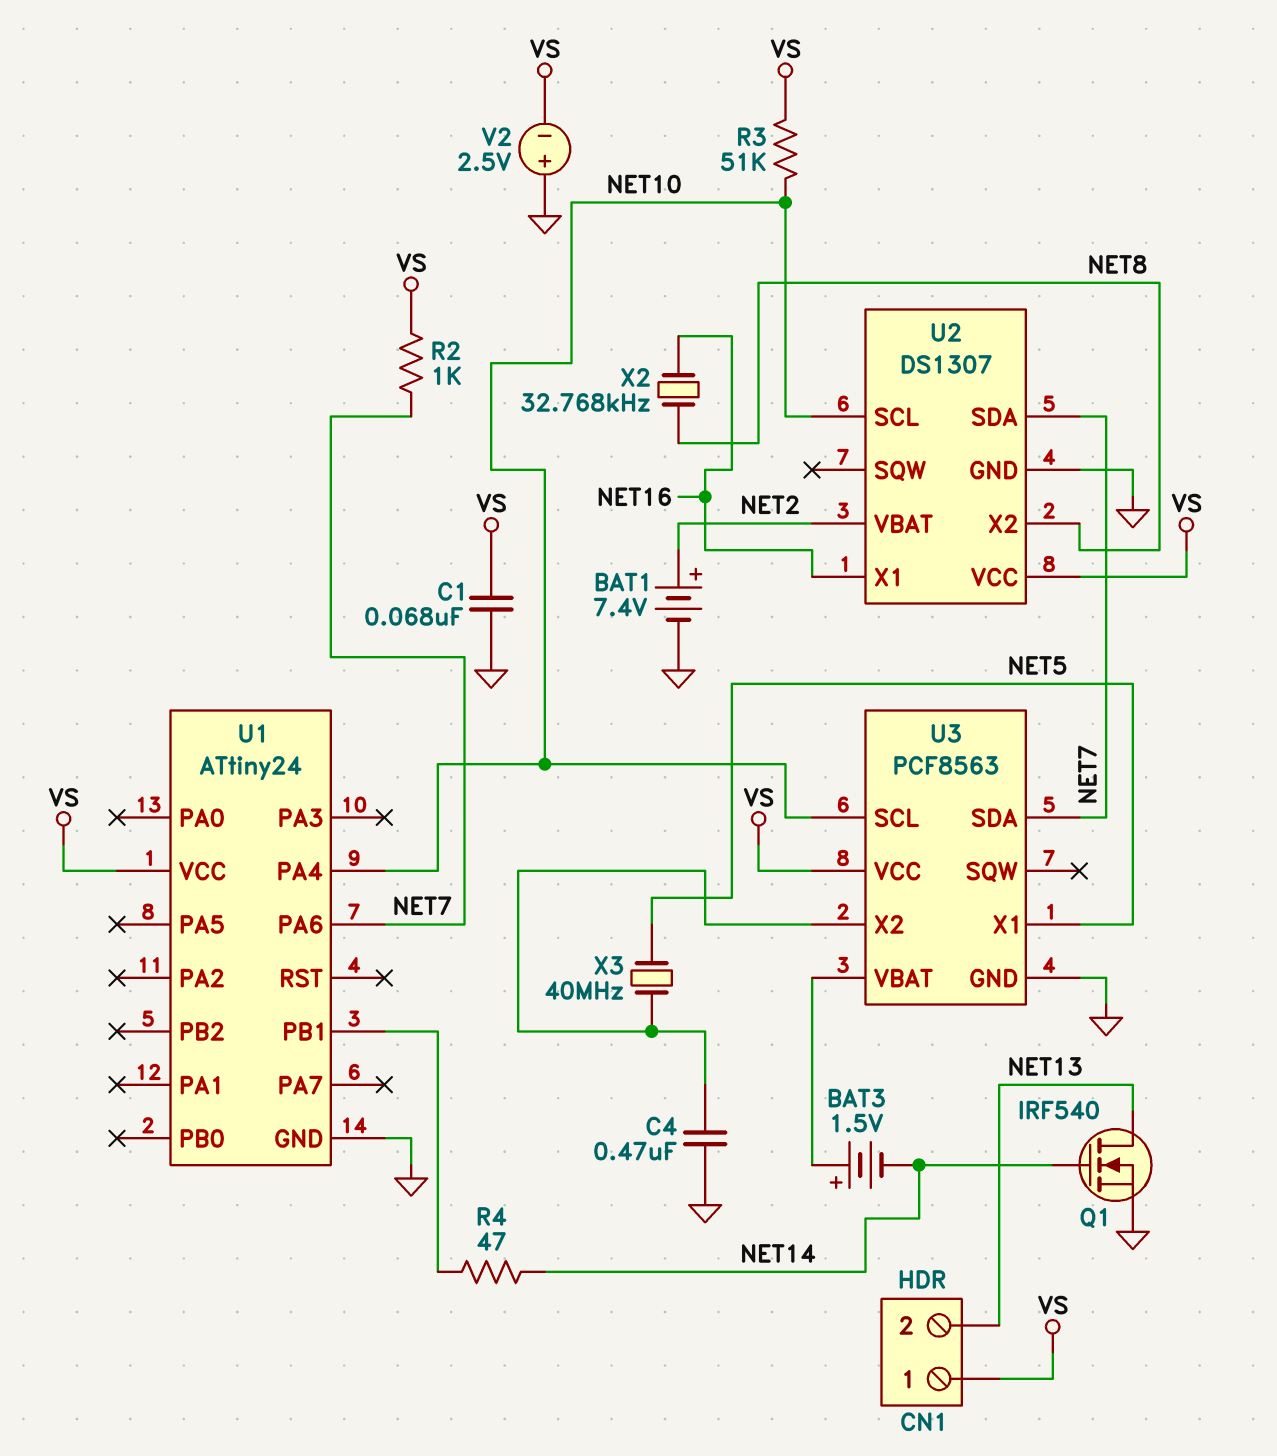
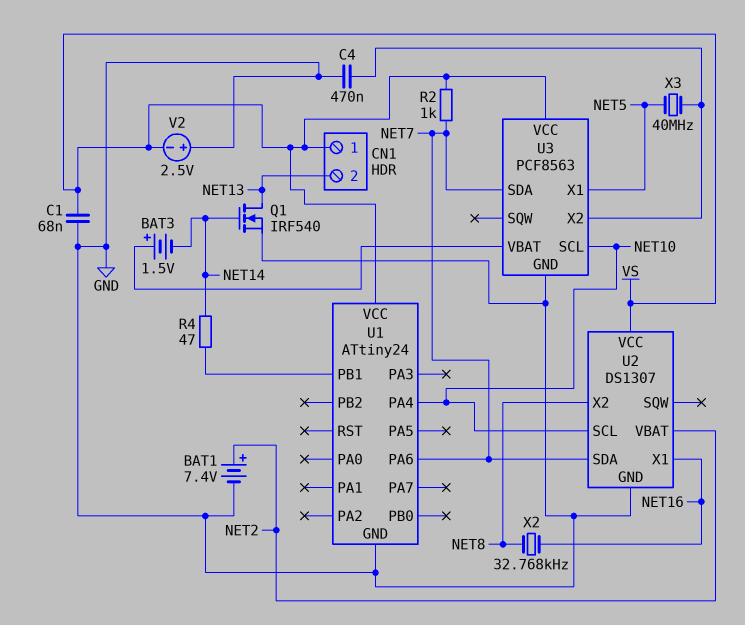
R3: 51k (NET10, VS) -> none

